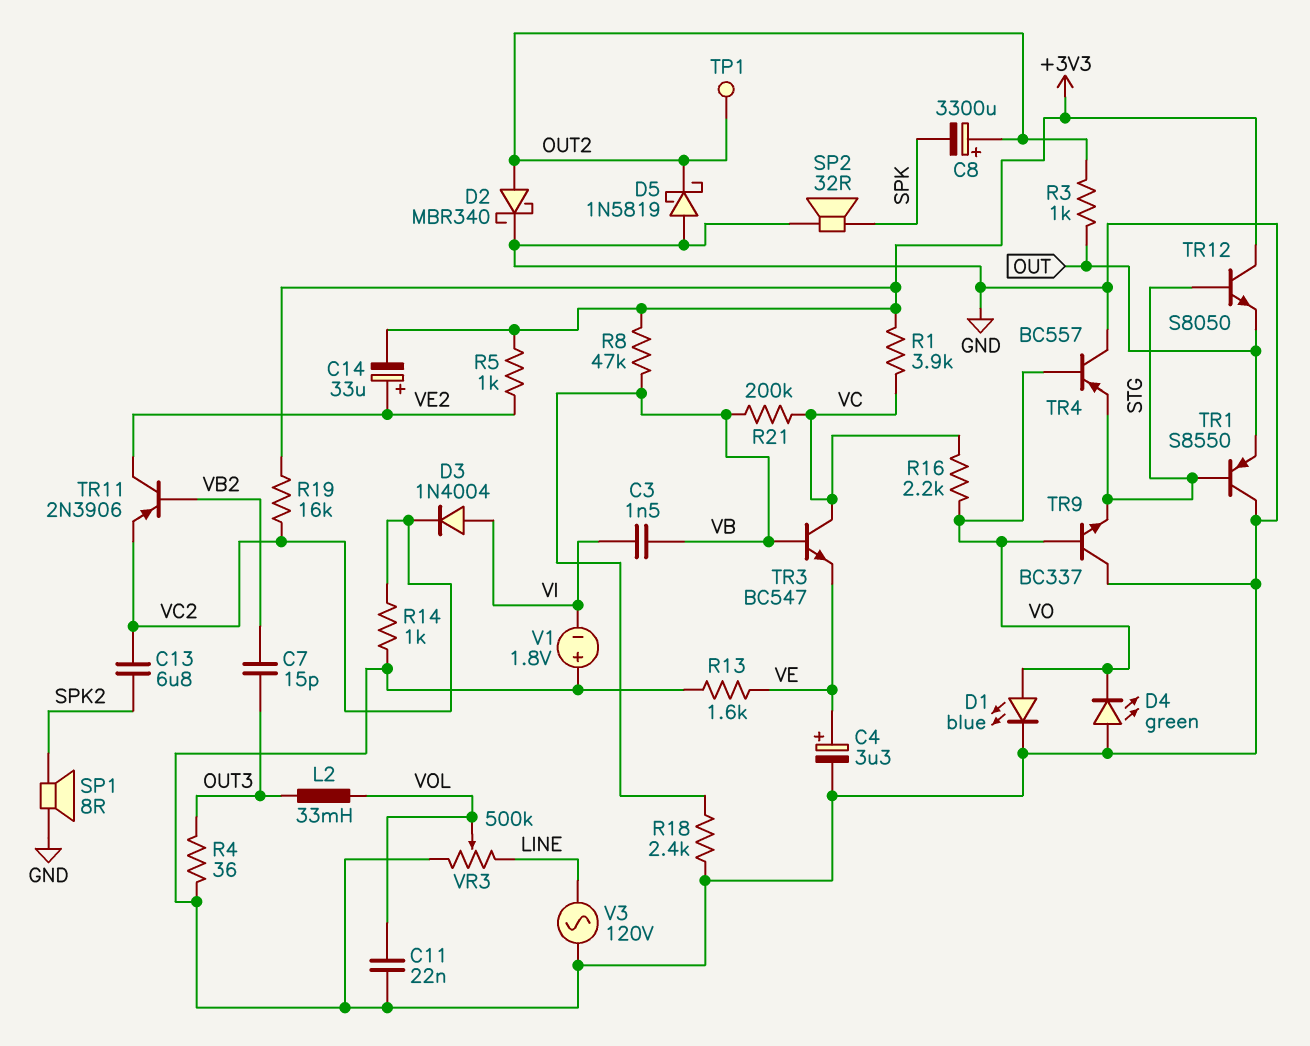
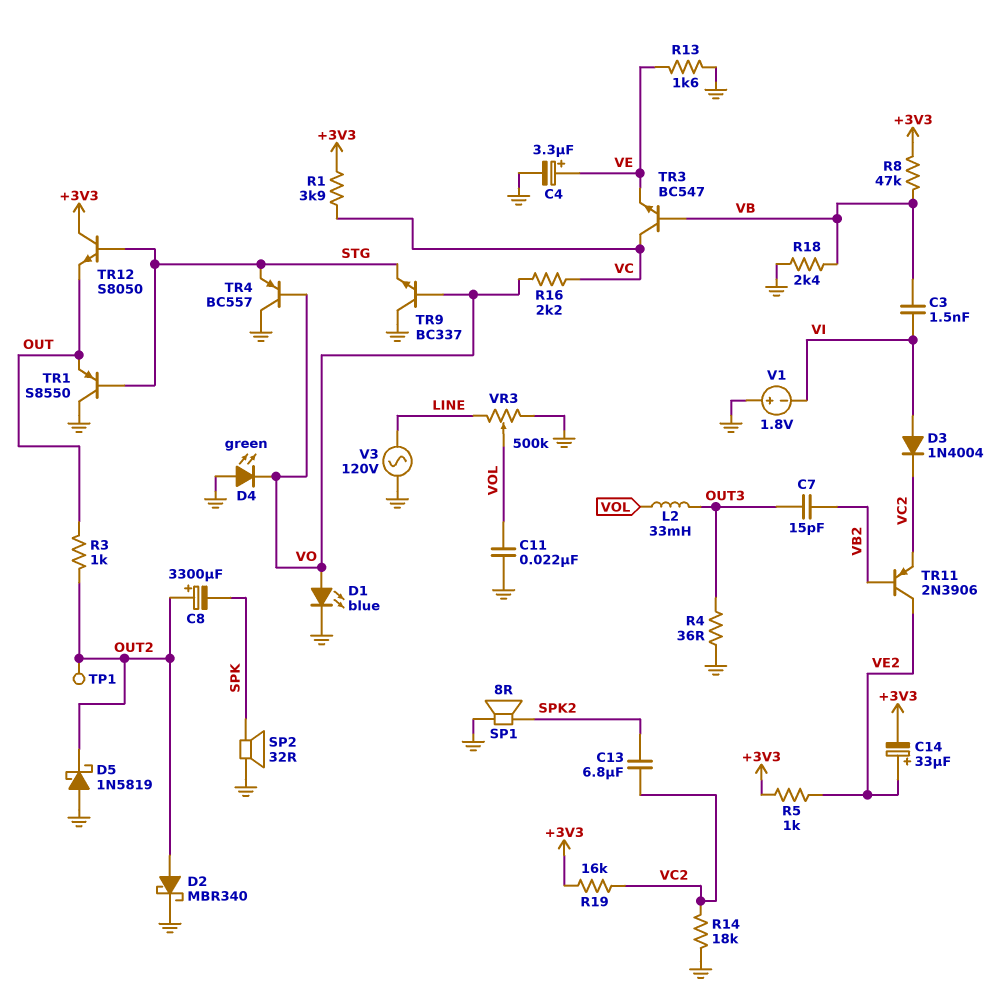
R14: 1k (GND, VC2) -> 18k (GND, VC2)
R21: 200k (VB, VC) -> none

